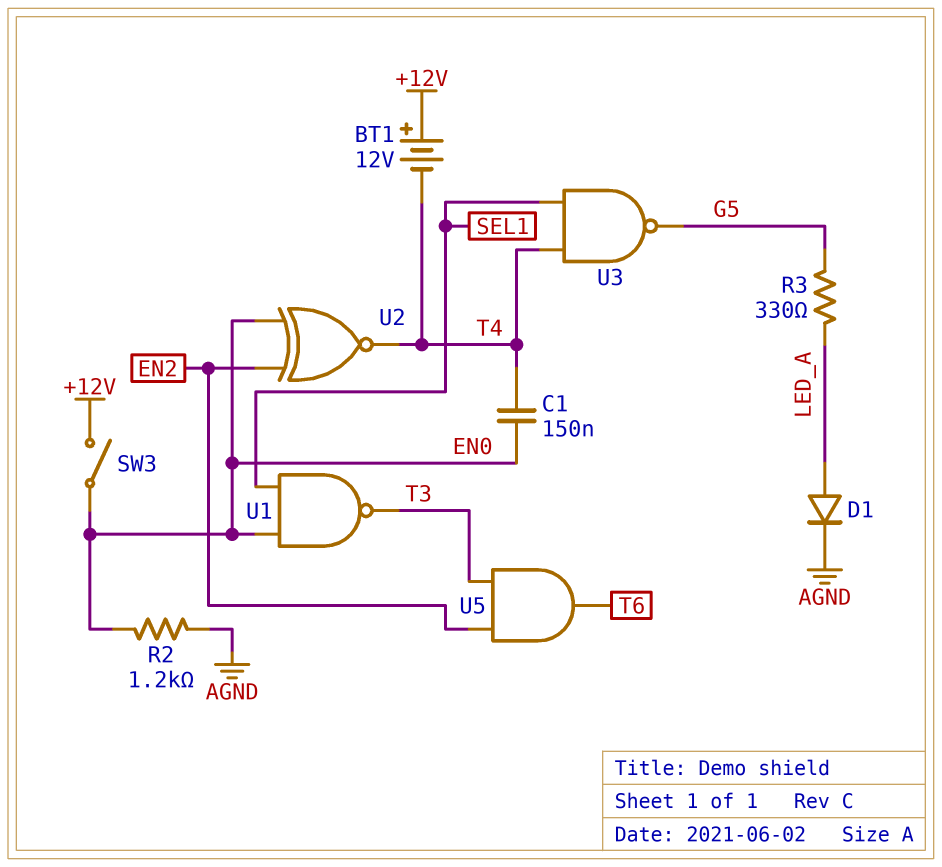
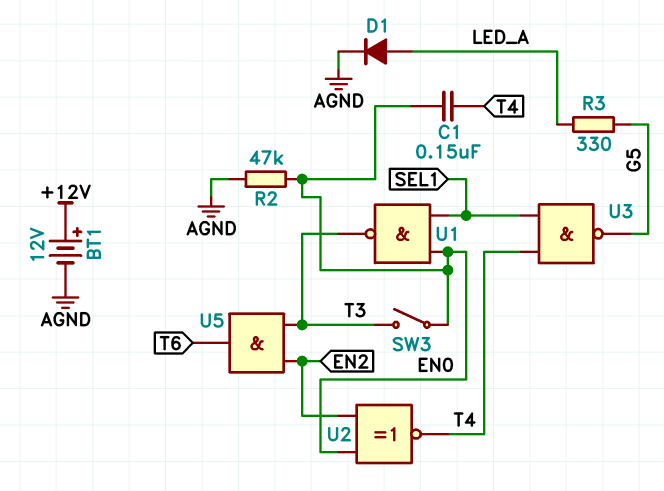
BT1: 12V (plus +12V, minus T4) -> 12V (plus +12V, minus AGND)
R2: 1.2k (AGND, EN0) -> 47k (AGND, EN0)
SW3: switch (+12V, EN0) -> switch (EN0, T3)

